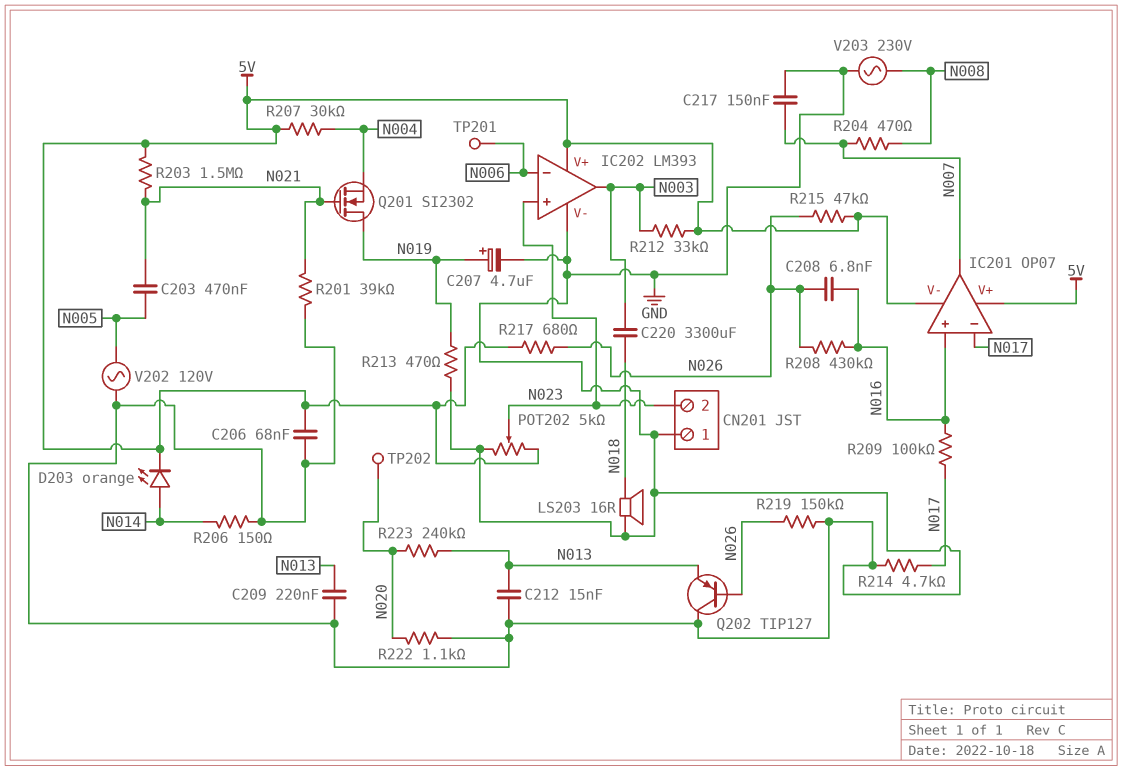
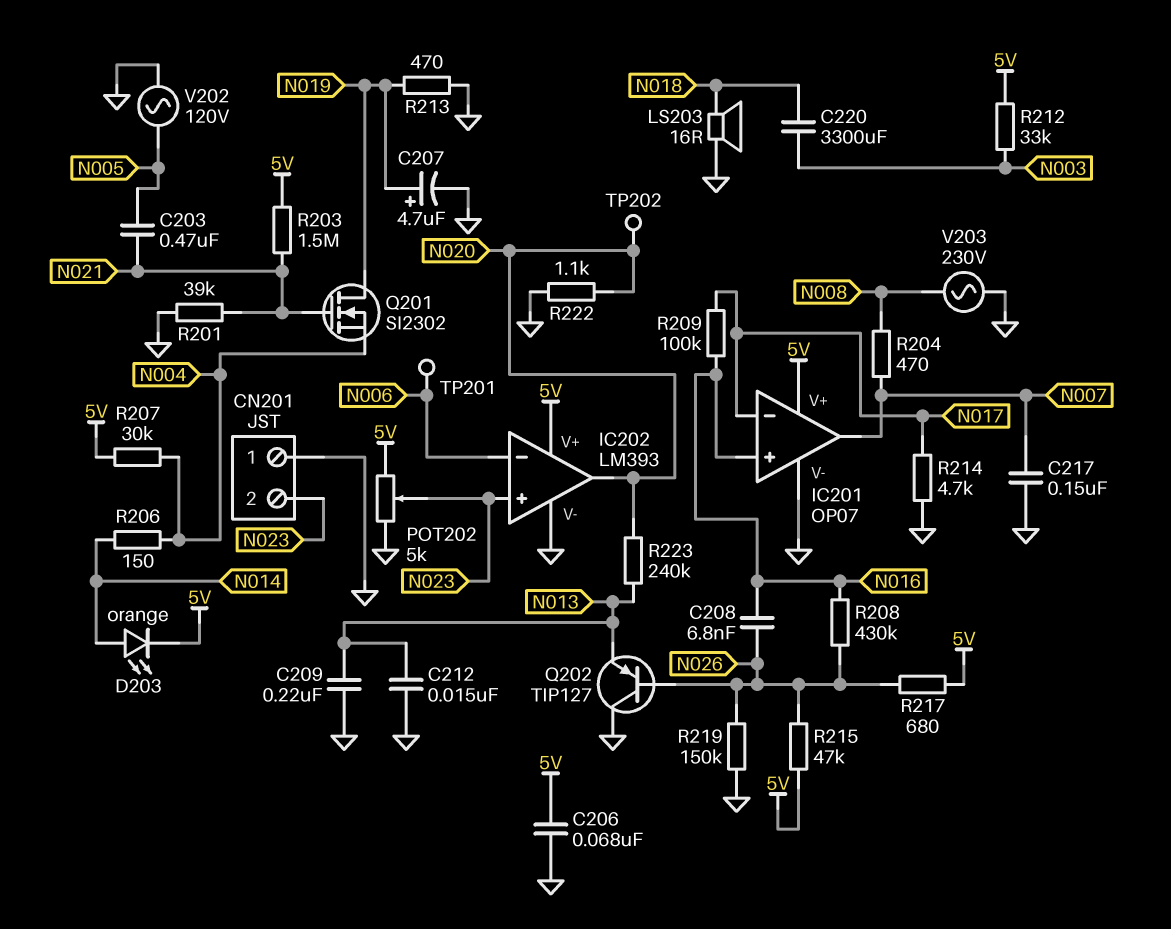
IC201 pin V-: 5V -> GND
IC202 pin out: N003 -> N020
R206: 150 (GND, N014) -> 150 (N004, N014)

